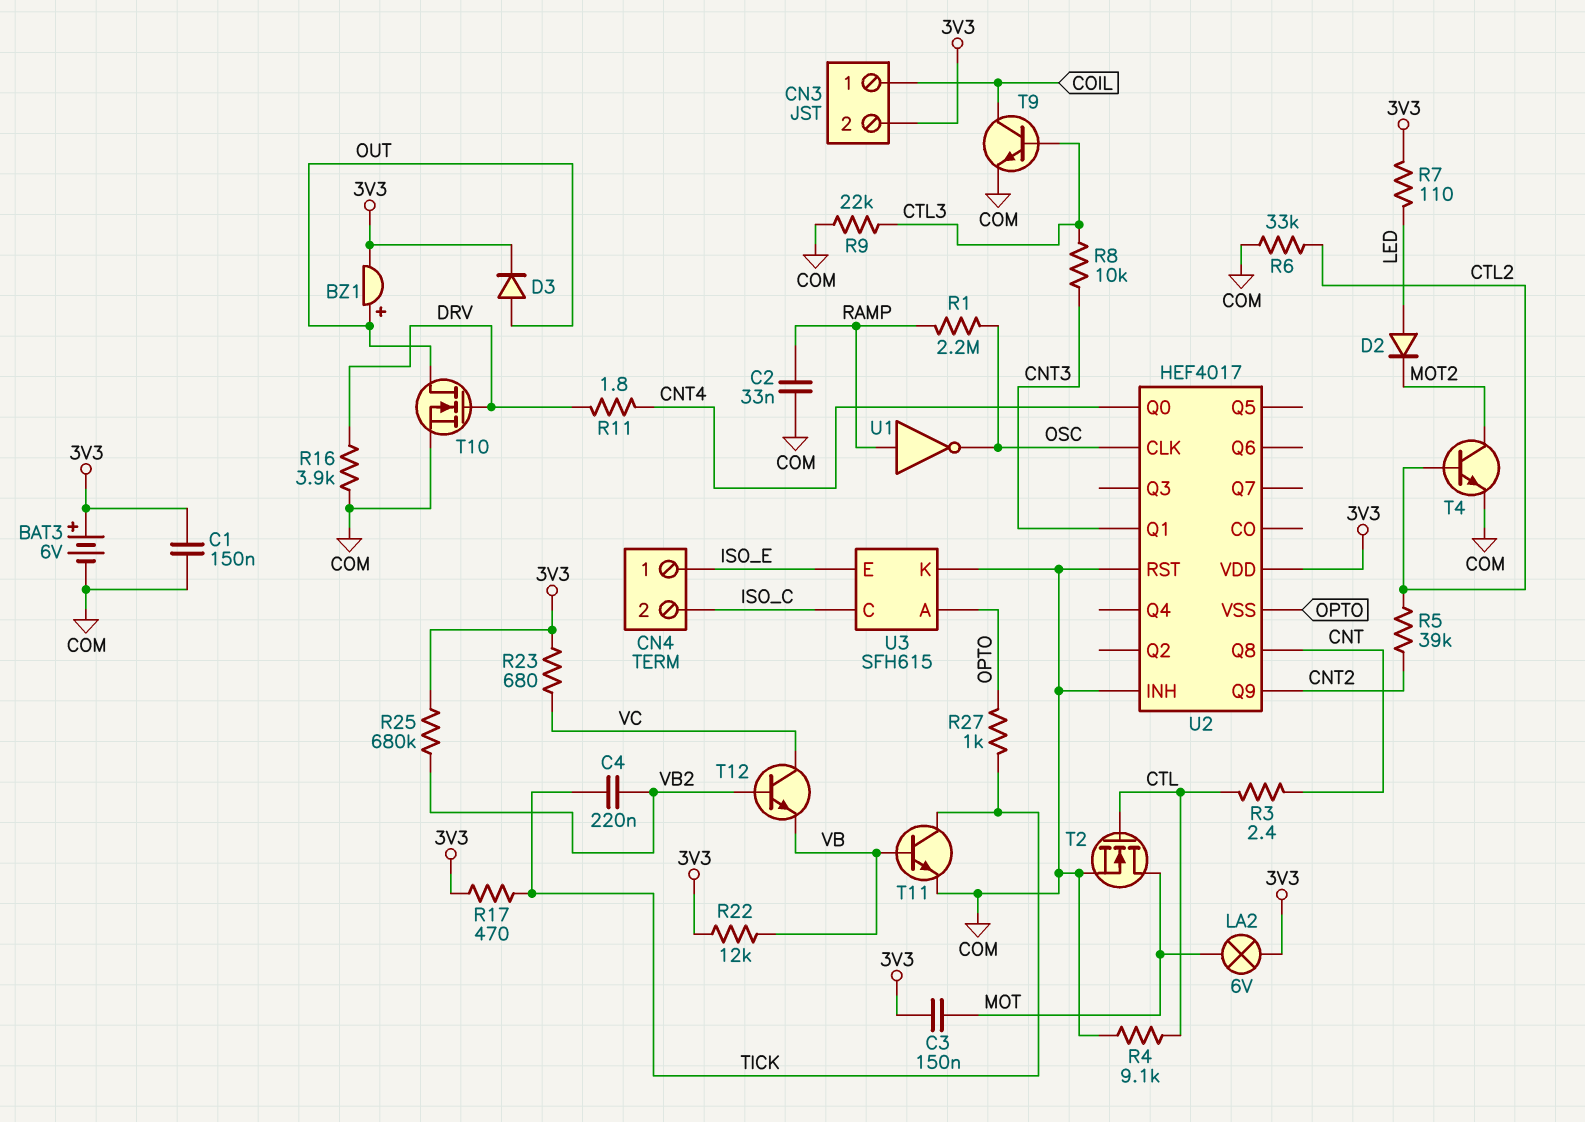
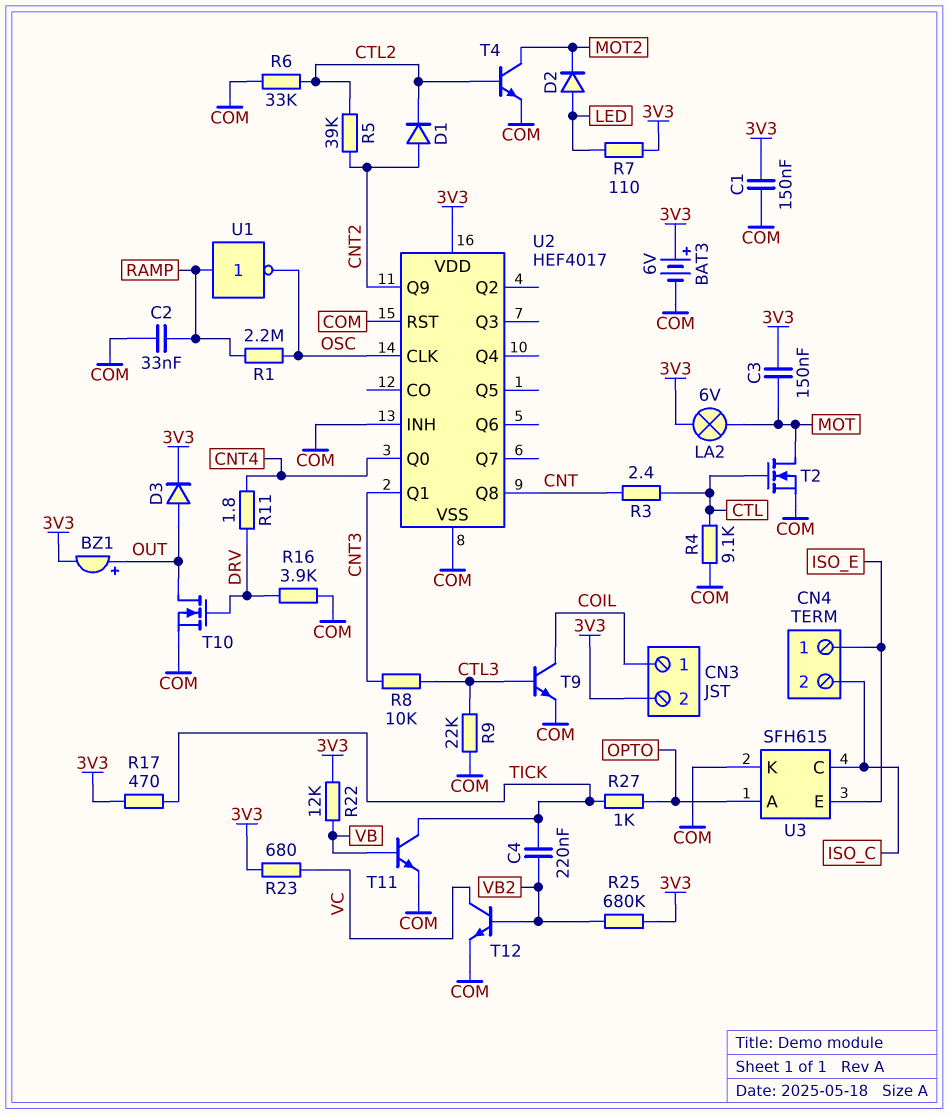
D1: none -> diode (A CNT2, K CTL2)
T12: NPN (B VB2, C VC, E VB) -> NPN (B VB2, C VC, E COM)
U2 pin VSS: OPTO -> COM

